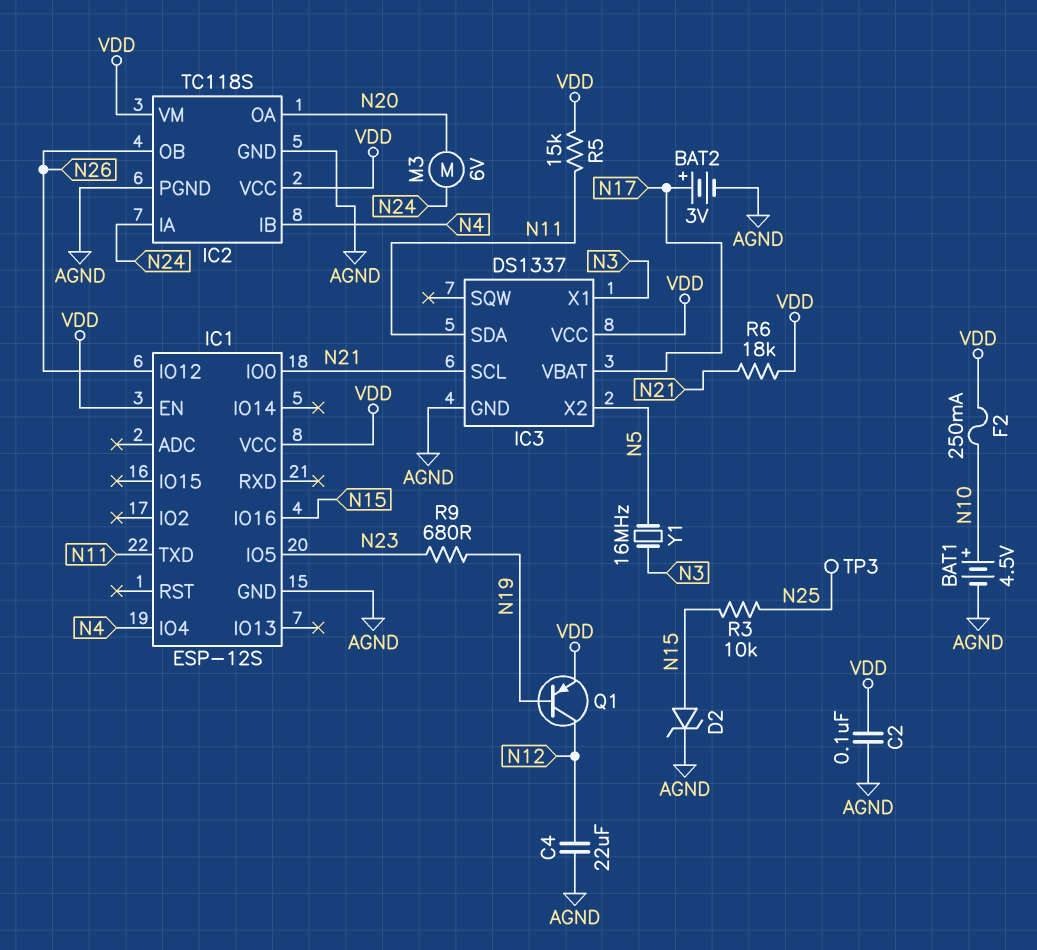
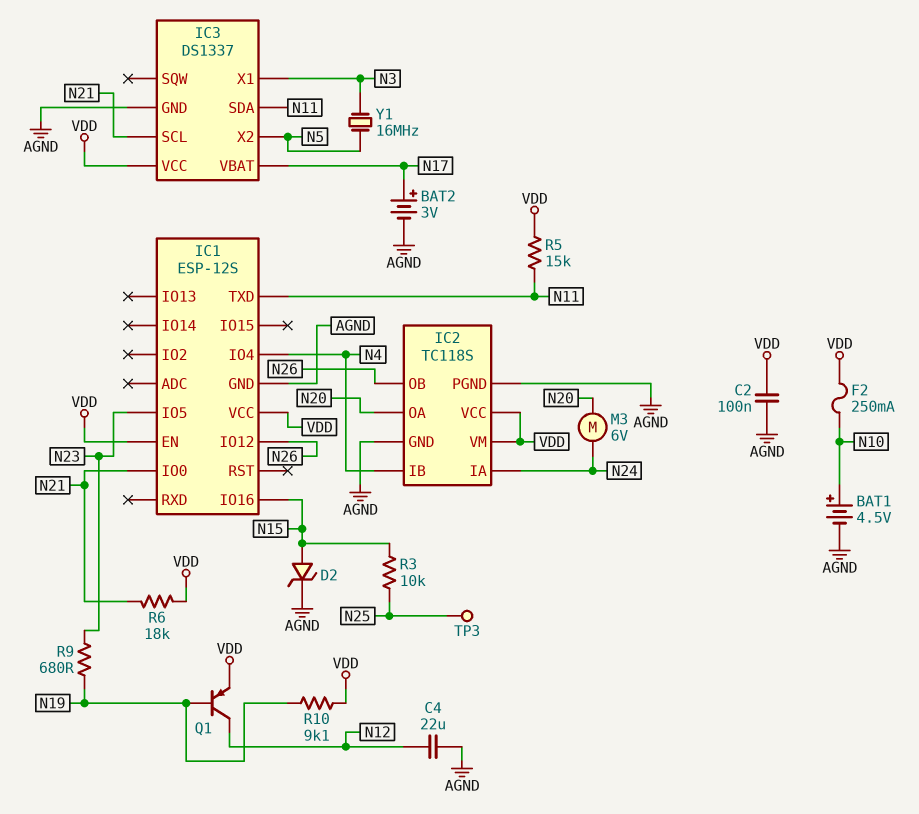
R10: none -> 9.1k (N19, VDD)

